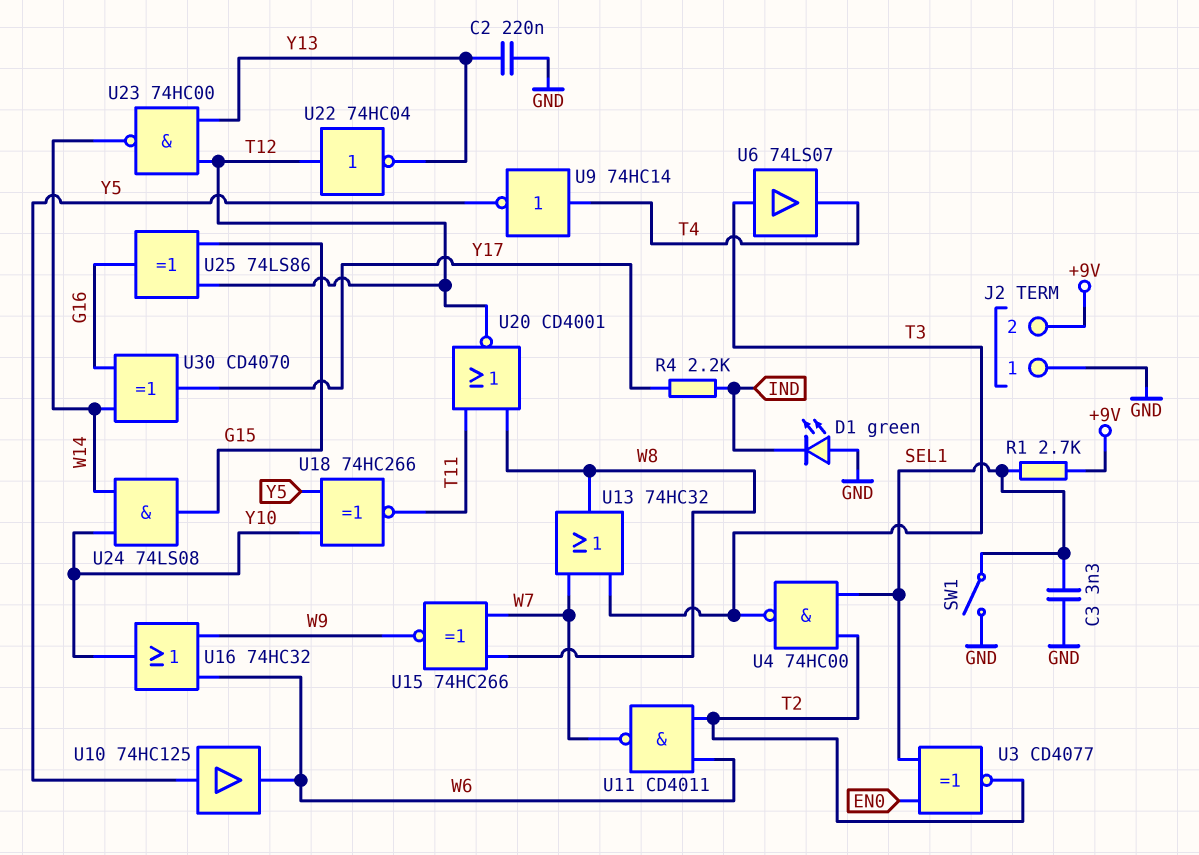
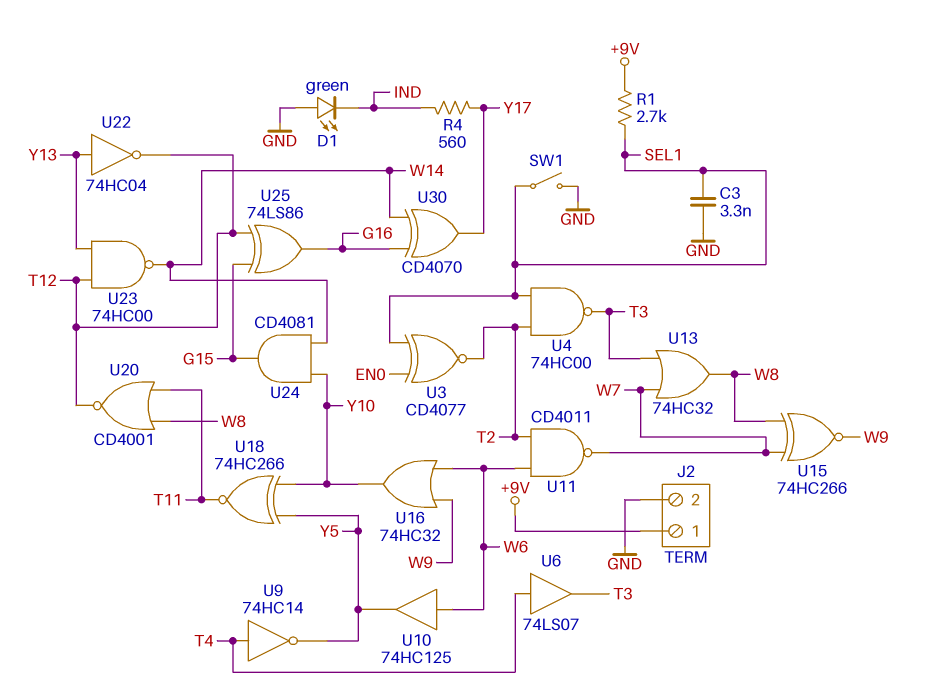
C2: 220nF (GND, Y13) -> none
J2 pin 1: GND -> +9V
J2 pin 2: +9V -> GND
R4: 2.2k (IND, Y17) -> 560 (IND, Y17)
U6: buffer 74LS07 (in T3, out T4) -> buffer 74LS07 (in T4, out T3)
U10: buffer 74HC125 (in Y5, out W6) -> buffer 74HC125 (in W6, out Y5)
U22: NOT 74HC04 (in T12, out Y13) -> NOT 74HC04 (in Y13, out T12)
U24: AND 74LS08 (in W14, in Y10, out G15) -> AND CD4081 (in W14, in Y10, out G15)

